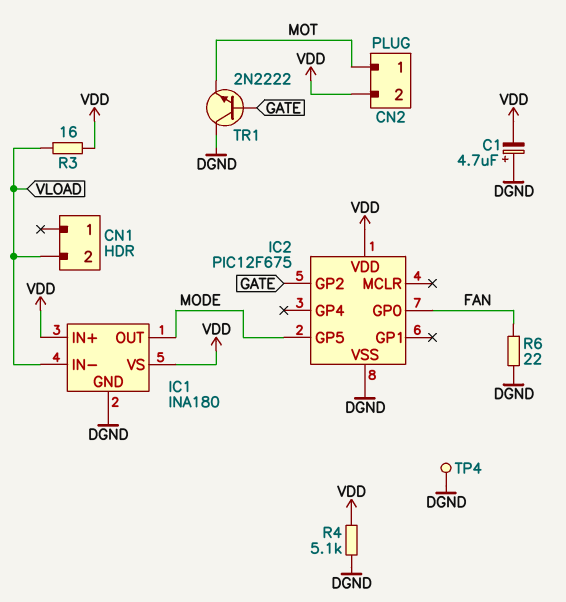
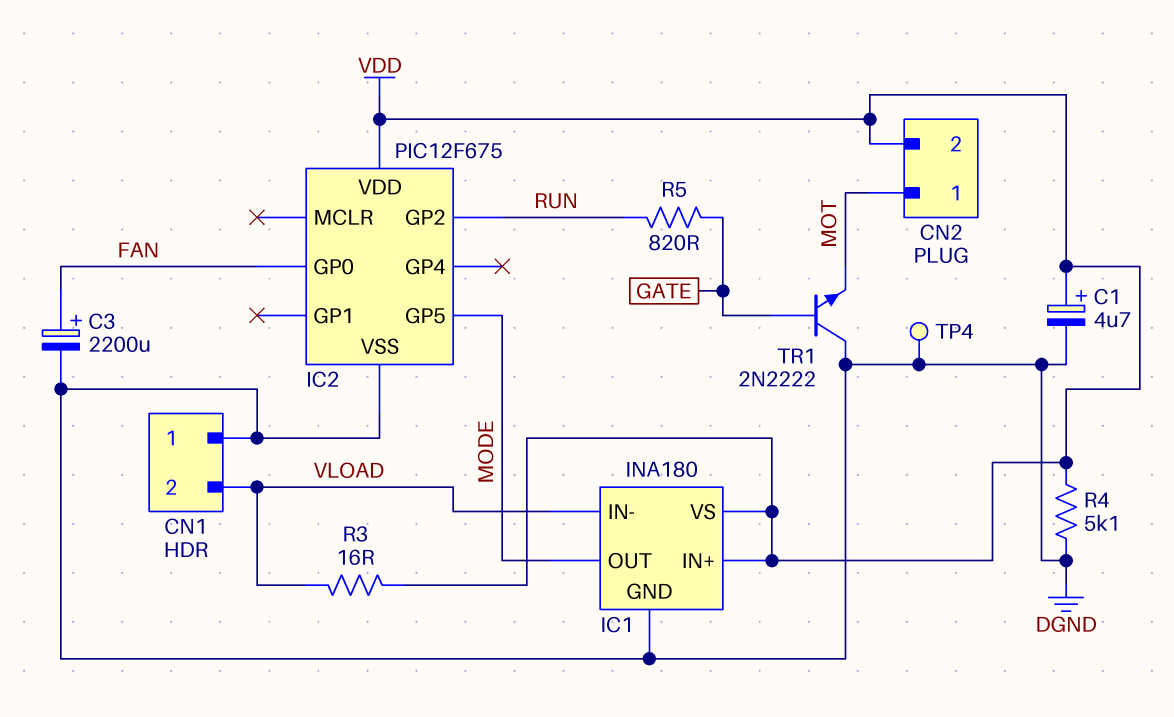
C1: 4.7uF (plus DGND, minus VDD) -> 4.7uF (plus VDD, minus DGND)
C3: none -> 2200uF (plus FAN, minus DGND)
CN1 pin 1: none -> DGND
IC2 pin GP2: GATE -> RUN
R5: none -> 820 (GATE, RUN)
R6: 22 (DGND, FAN) -> none

